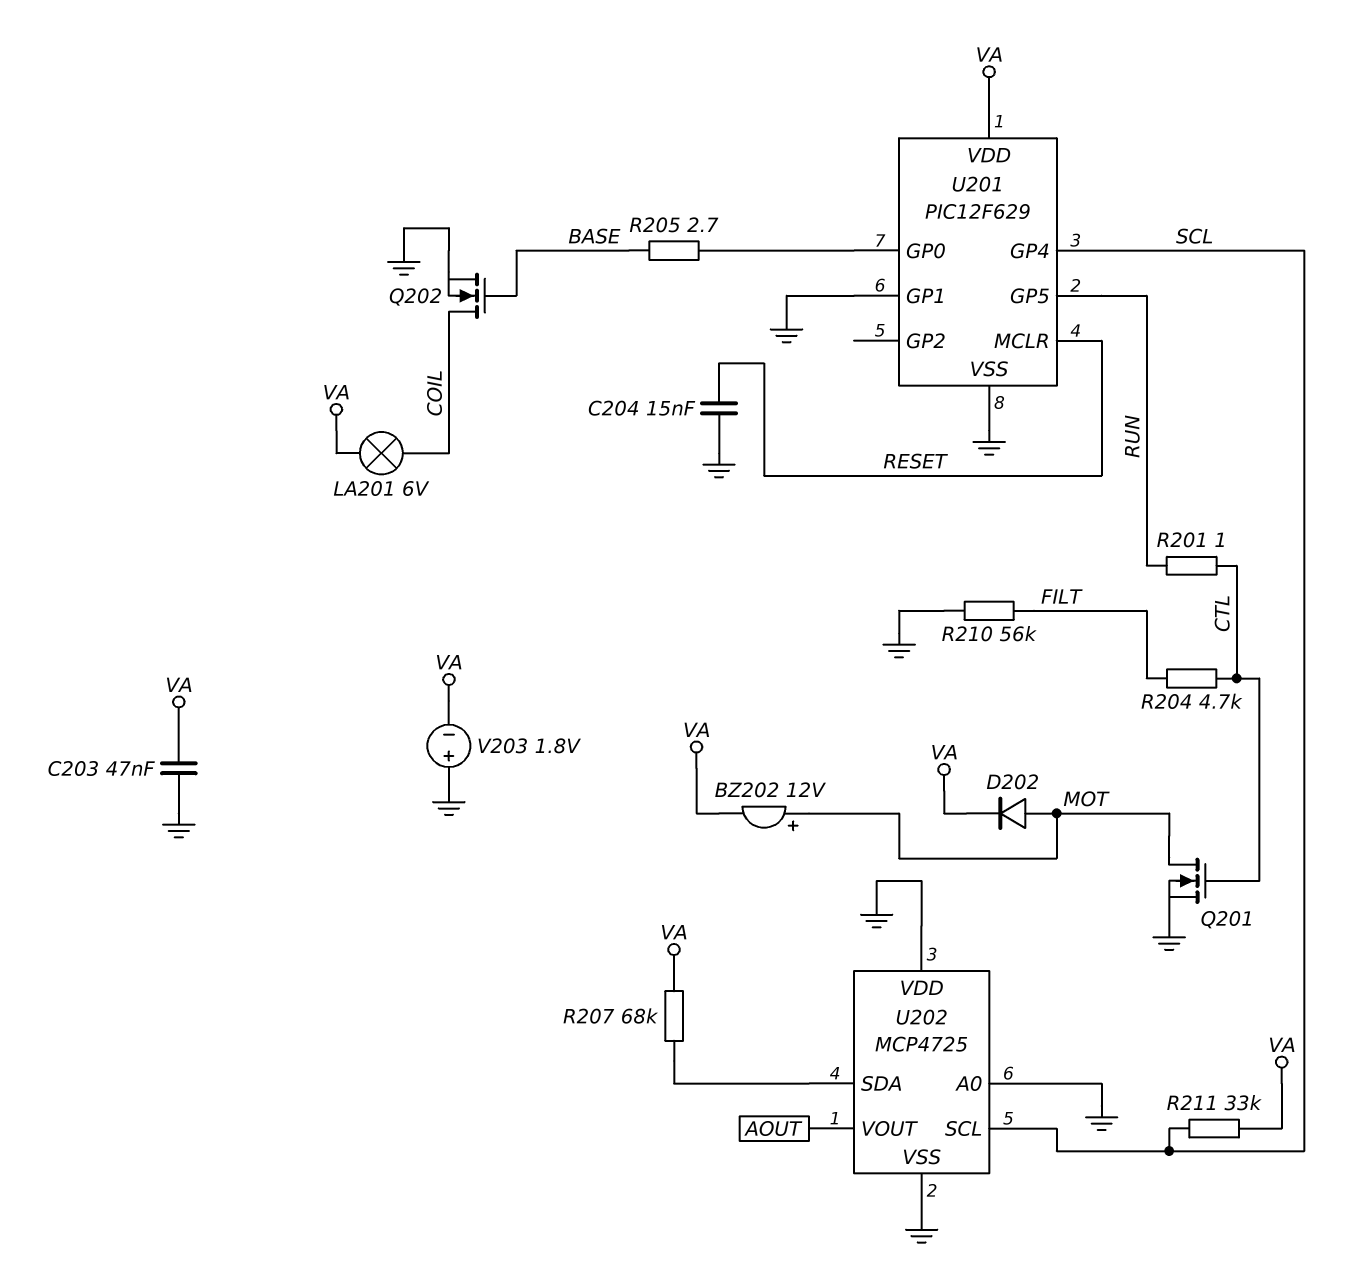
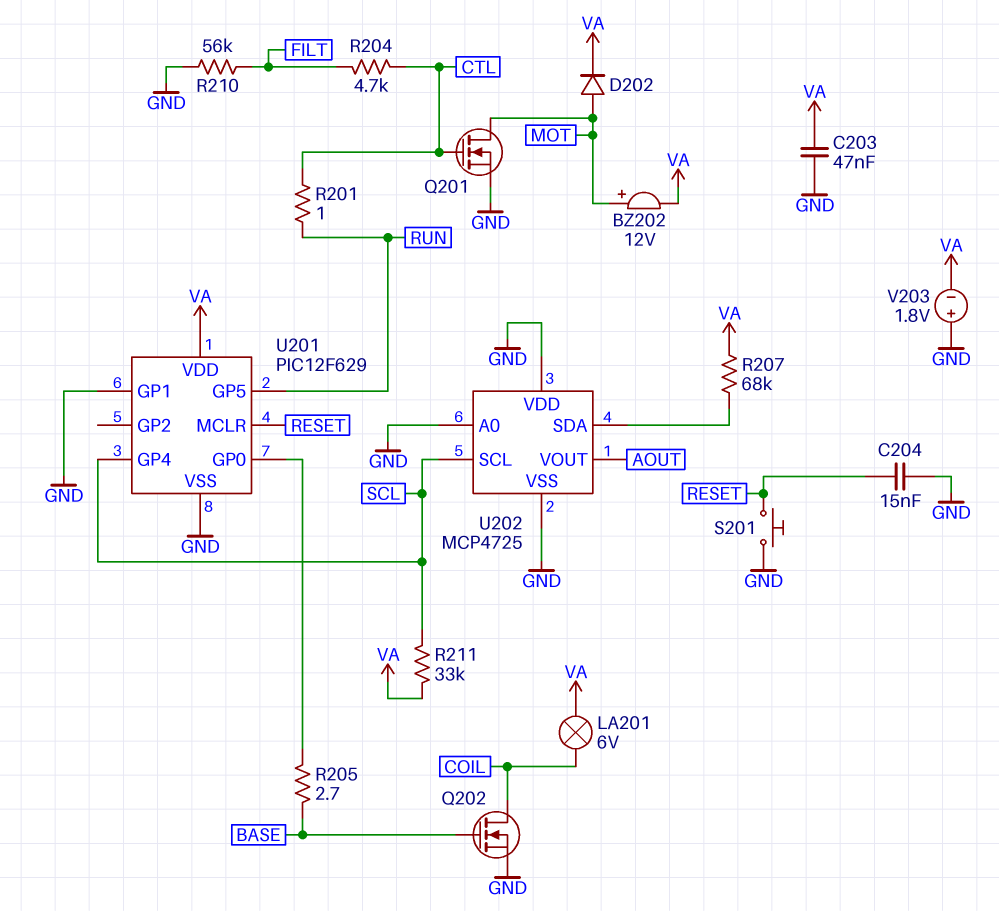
S201: none -> button (GND, RESET)

